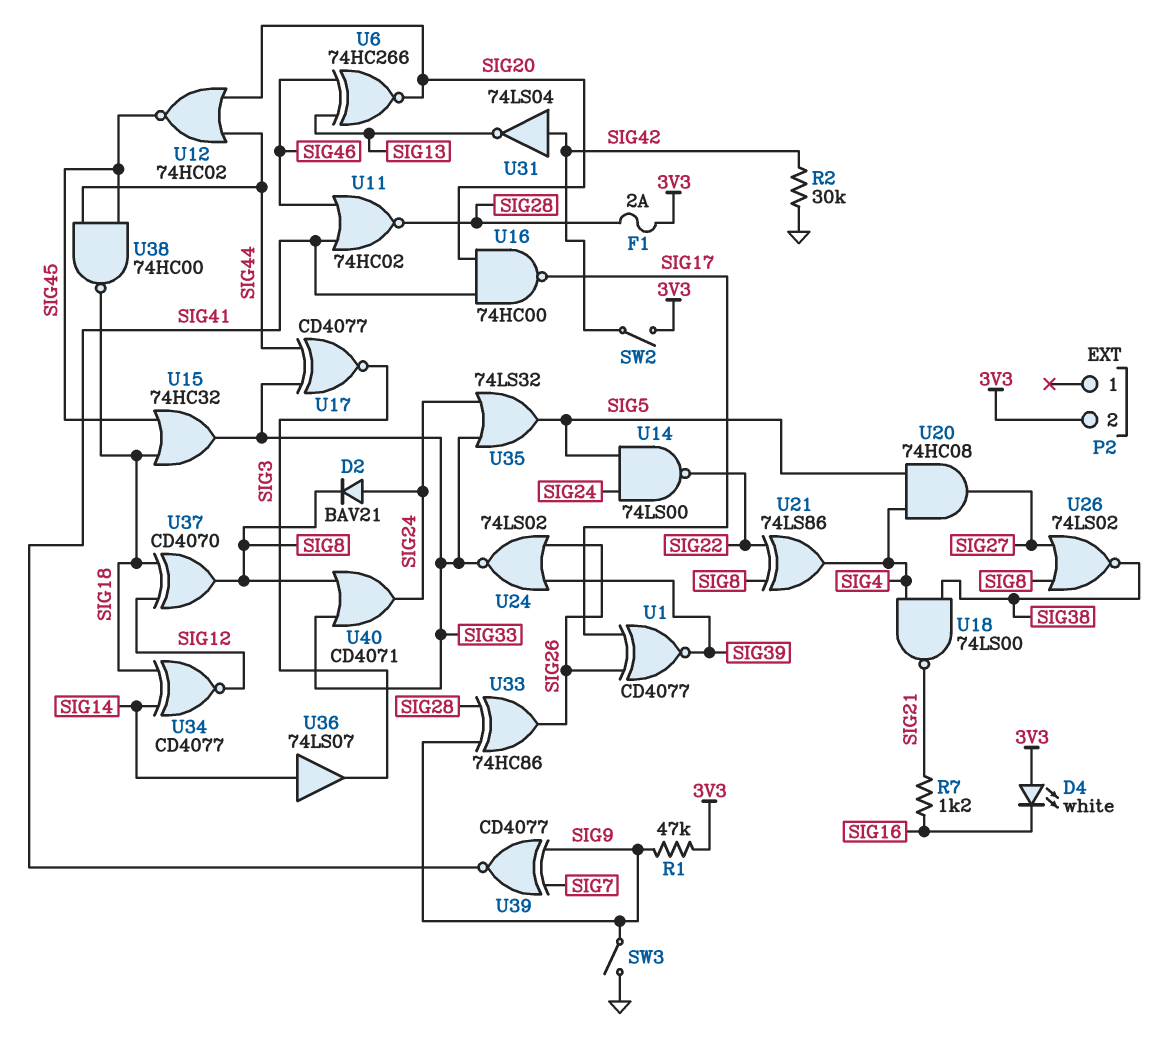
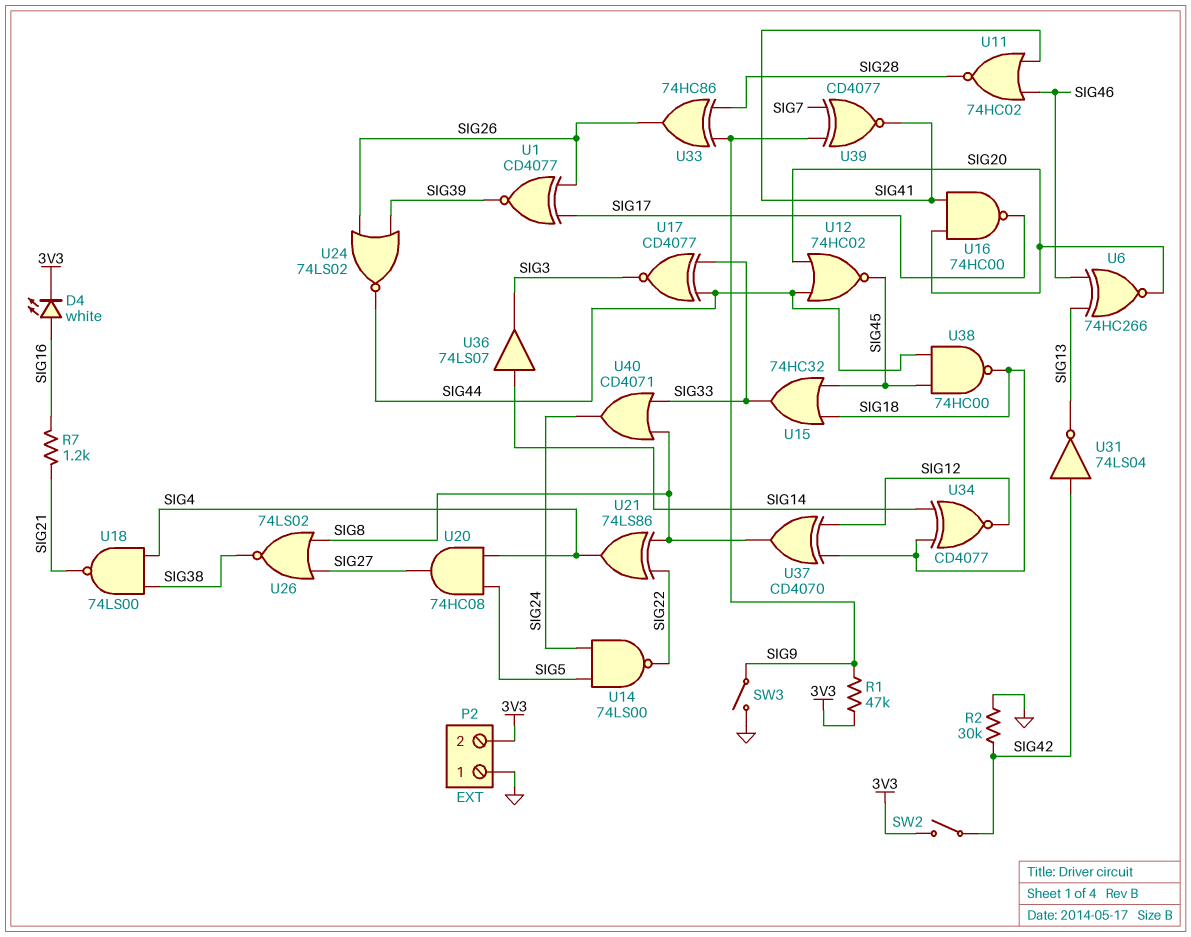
D2: diode BAV21 (A SIG24, K SIG8) -> none
D4: LED white (A 3V3, K SIG16) -> LED white (A SIG16, K 3V3)
F1: 2A (3V3, SIG28) -> none
P2 pin 1: none -> GND
U24: NOR 74LS02 (in SIG26, in SIG39, out SIG33) -> NOR 74LS02 (in SIG26, in SIG39, out SIG44)
U35: OR 74LS32 (in SIG24, in SIG33, out SIG5) -> none

